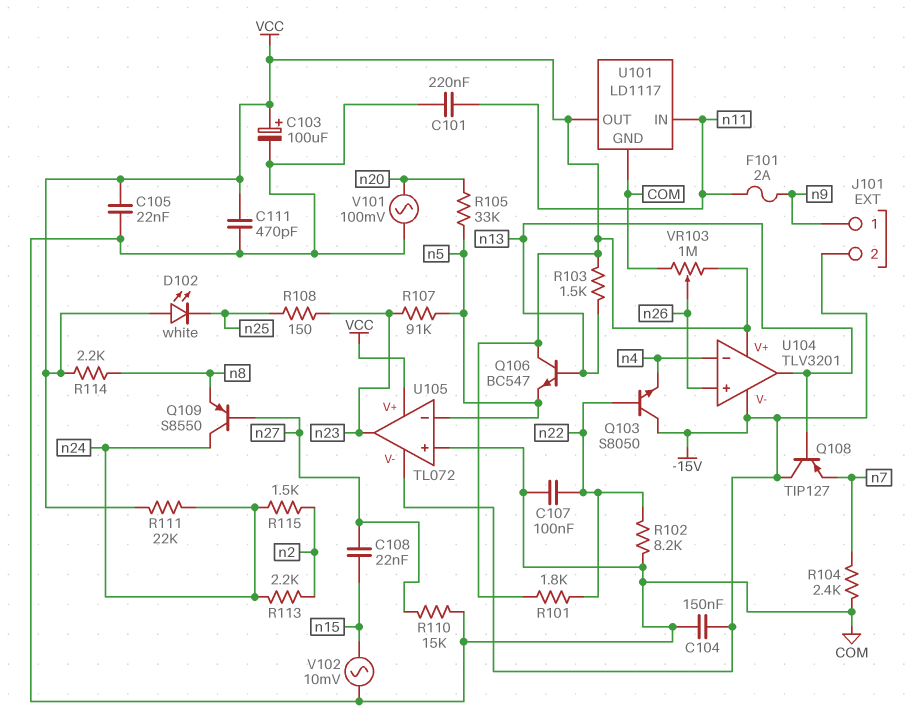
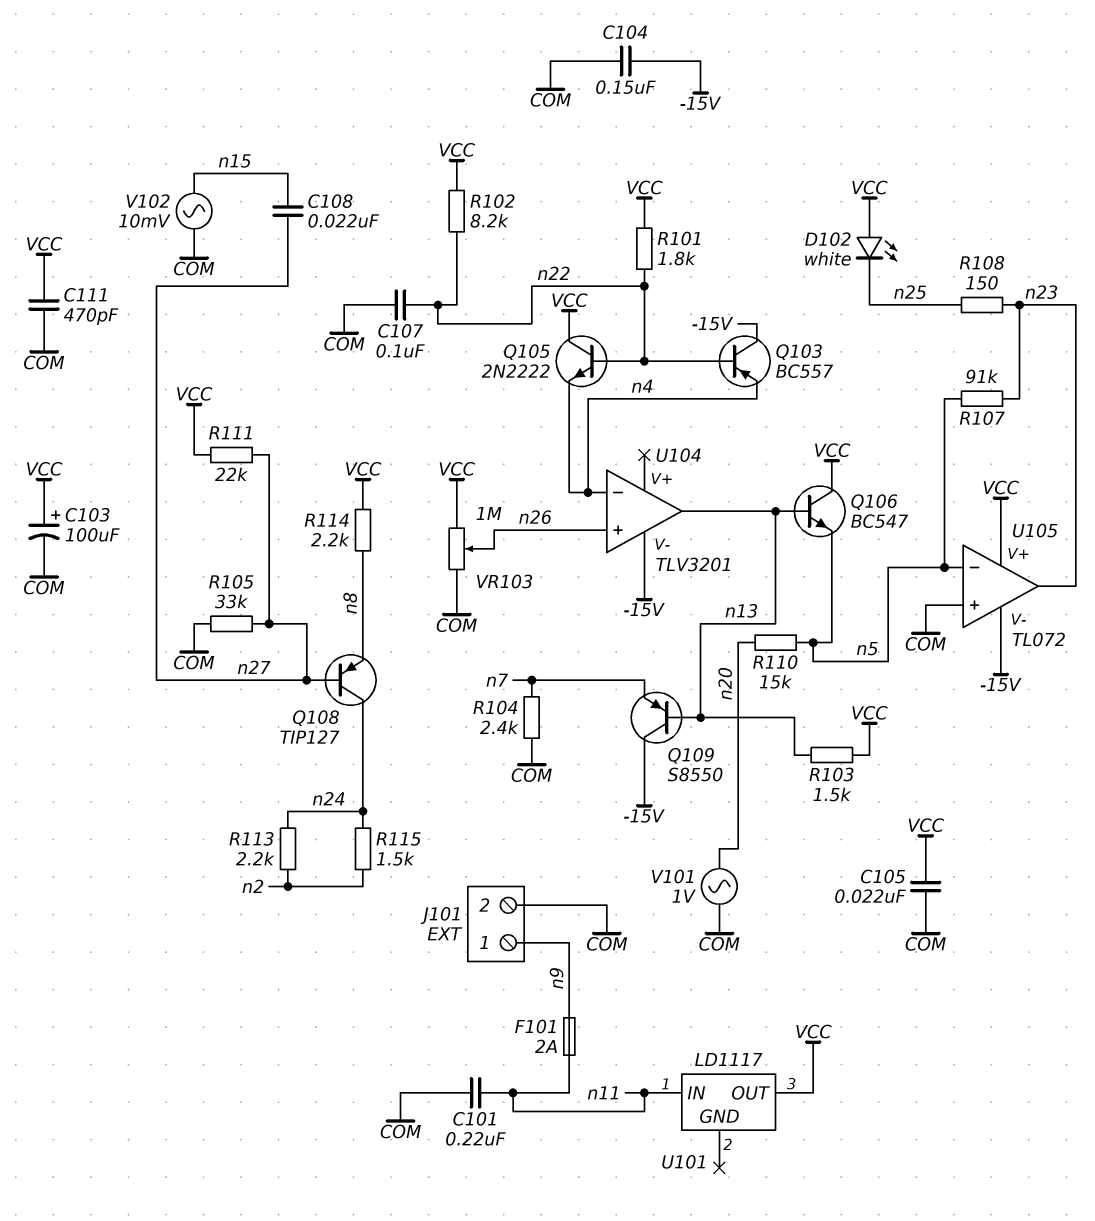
J101 pin 2: -15V -> COM
Q103: NPN S8050 (B n22, C -15V, E n4) -> PNP BC557 (B n22, C -15V, E n4)
Q105: none -> NPN 2N2222 (B n22, C VCC, E n4)
Q108: PNP TIP127 (B n13, C -15V, E n7) -> PNP TIP127 (B n27, C n24, E n8)
Q109: PNP S8550 (B n27, C n24, E n8) -> PNP S8550 (B n13, C -15V, E n7)
R102: 8.2k (COM, n22) -> 8.2k (VCC, n22)
R105: 33k (n5, n20) -> 33k (COM, n27)
R110: 15k (COM, n27) -> 15k (n5, n20)
R111: 22k (VCC, n24) -> 22k (VCC, n27)
U101 pin GND: COM -> none
U104 pin V+: VCC -> none
V101: AC 100mV (COM, n20) -> AC 1V (COM, n20)

